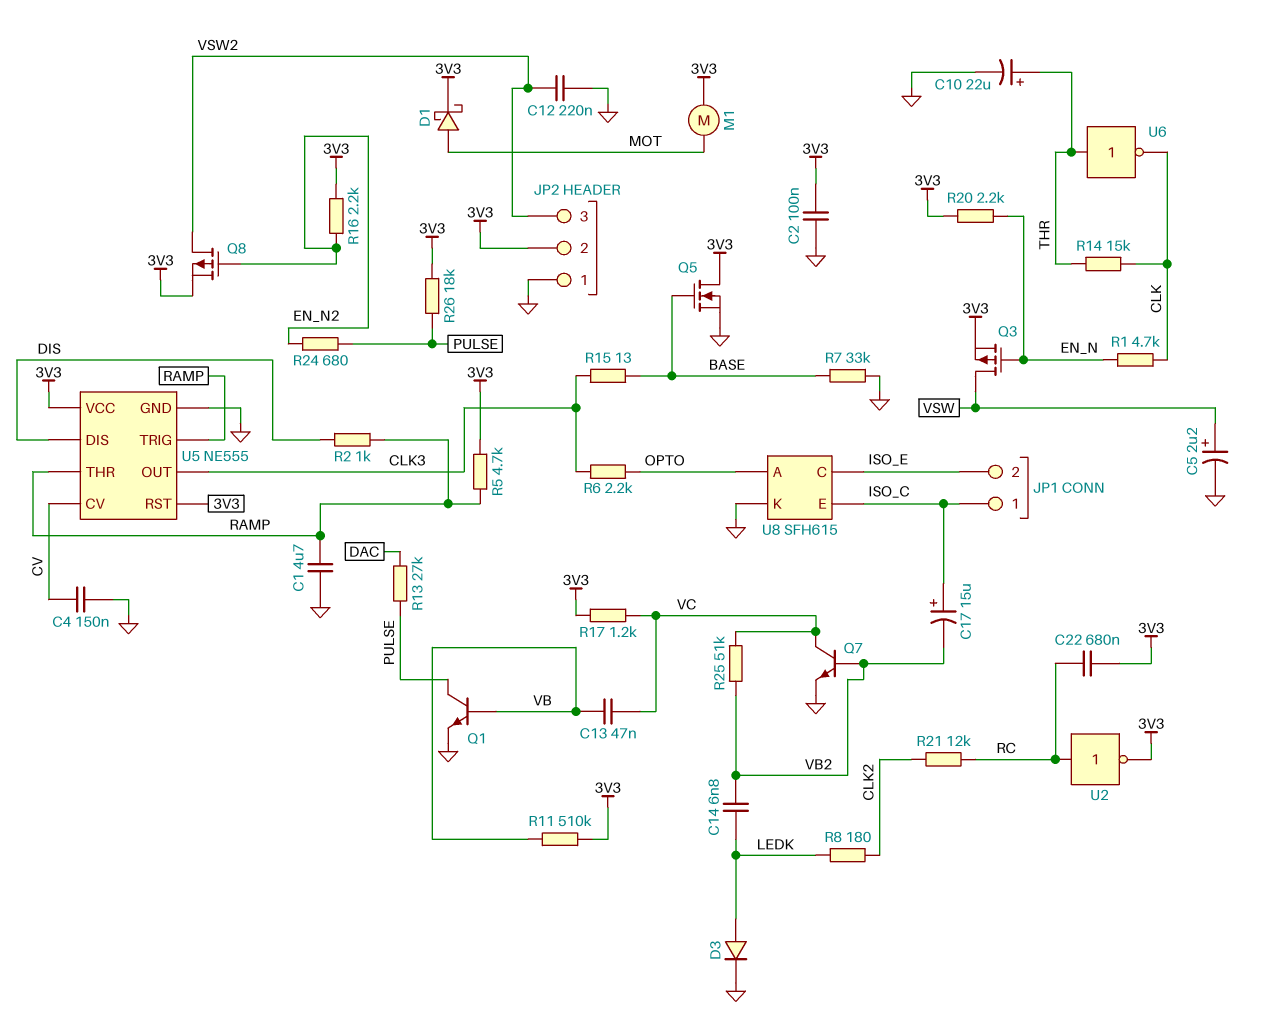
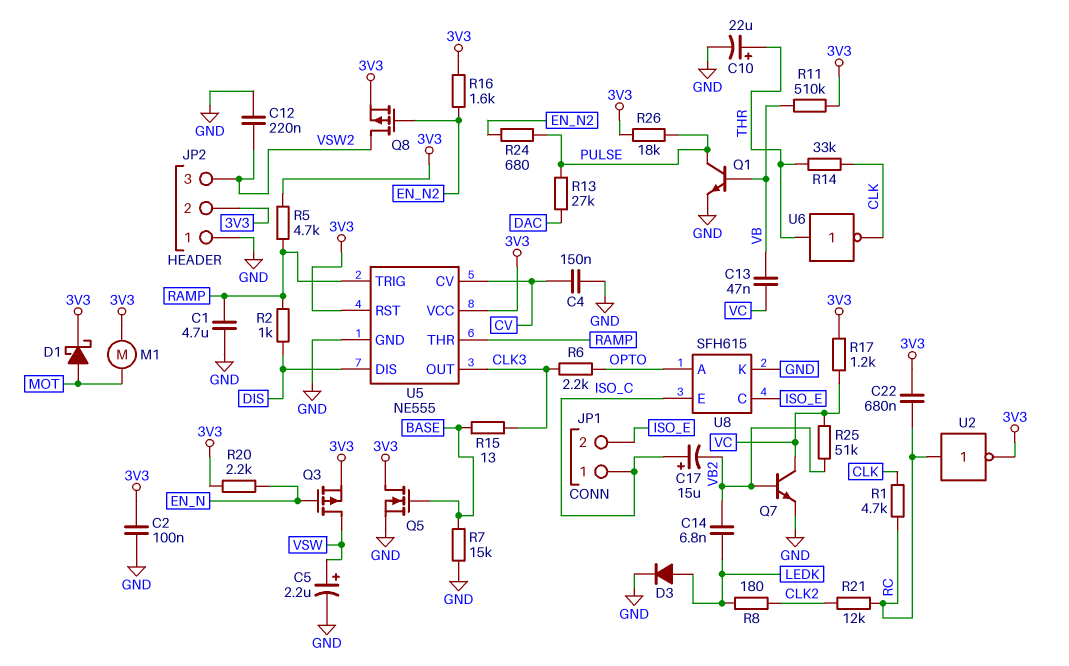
R1: 4.7k (CLK, EN_N) -> 4.7k (CLK, RC)
R7: 33k (BASE, GND) -> 15k (BASE, GND)
R14: 15k (CLK, THR) -> 33k (CLK, THR)
R16: 2.2k (3V3, EN_N2) -> 1.6k (3V3, EN_N2)

